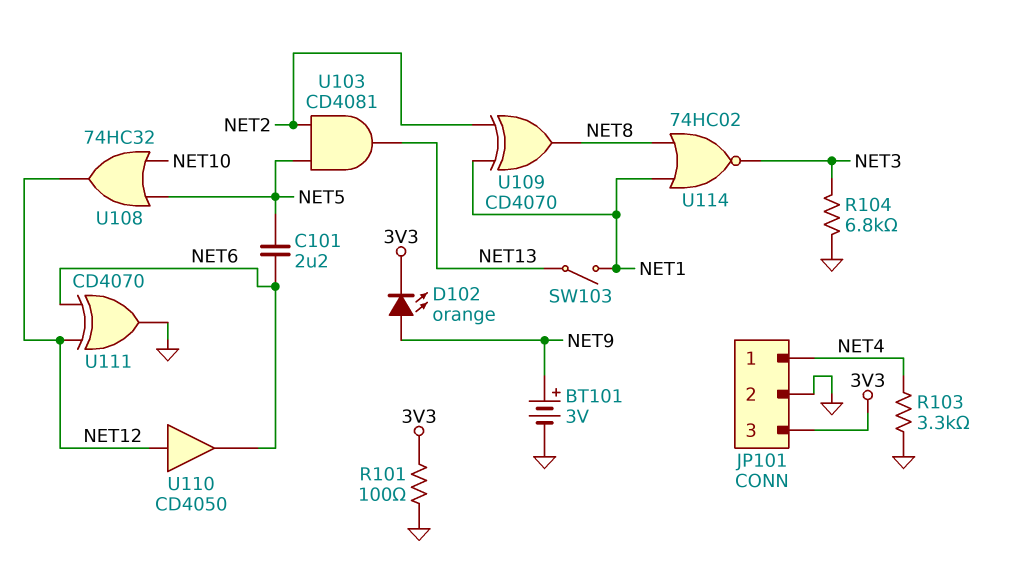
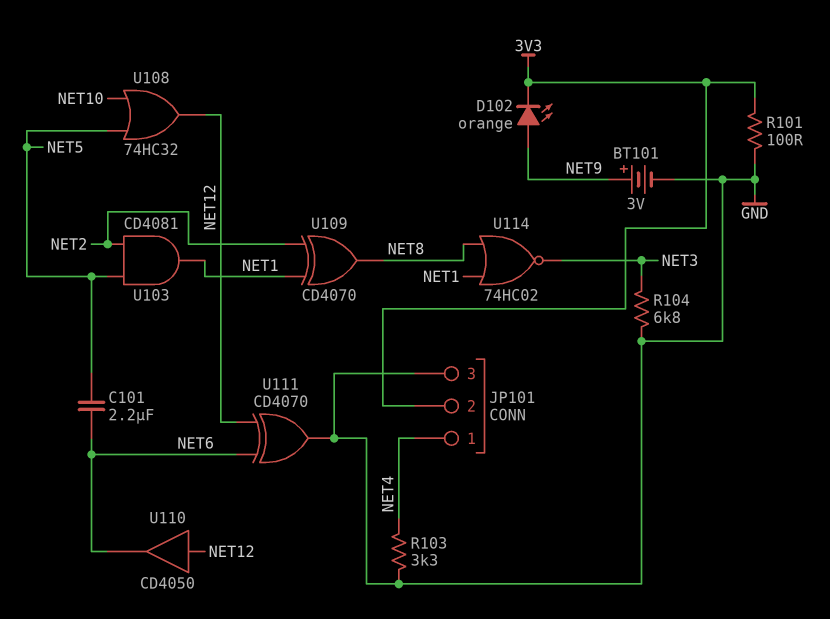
JP101 pin 2: GND -> 3V3
JP101 pin 3: 3V3 -> GND
SW103: switch (NET1, NET13) -> none
U103: AND CD4081 (in NET2, in NET5, out NET13) -> AND CD4081 (in NET2, in NET5, out NET1)

